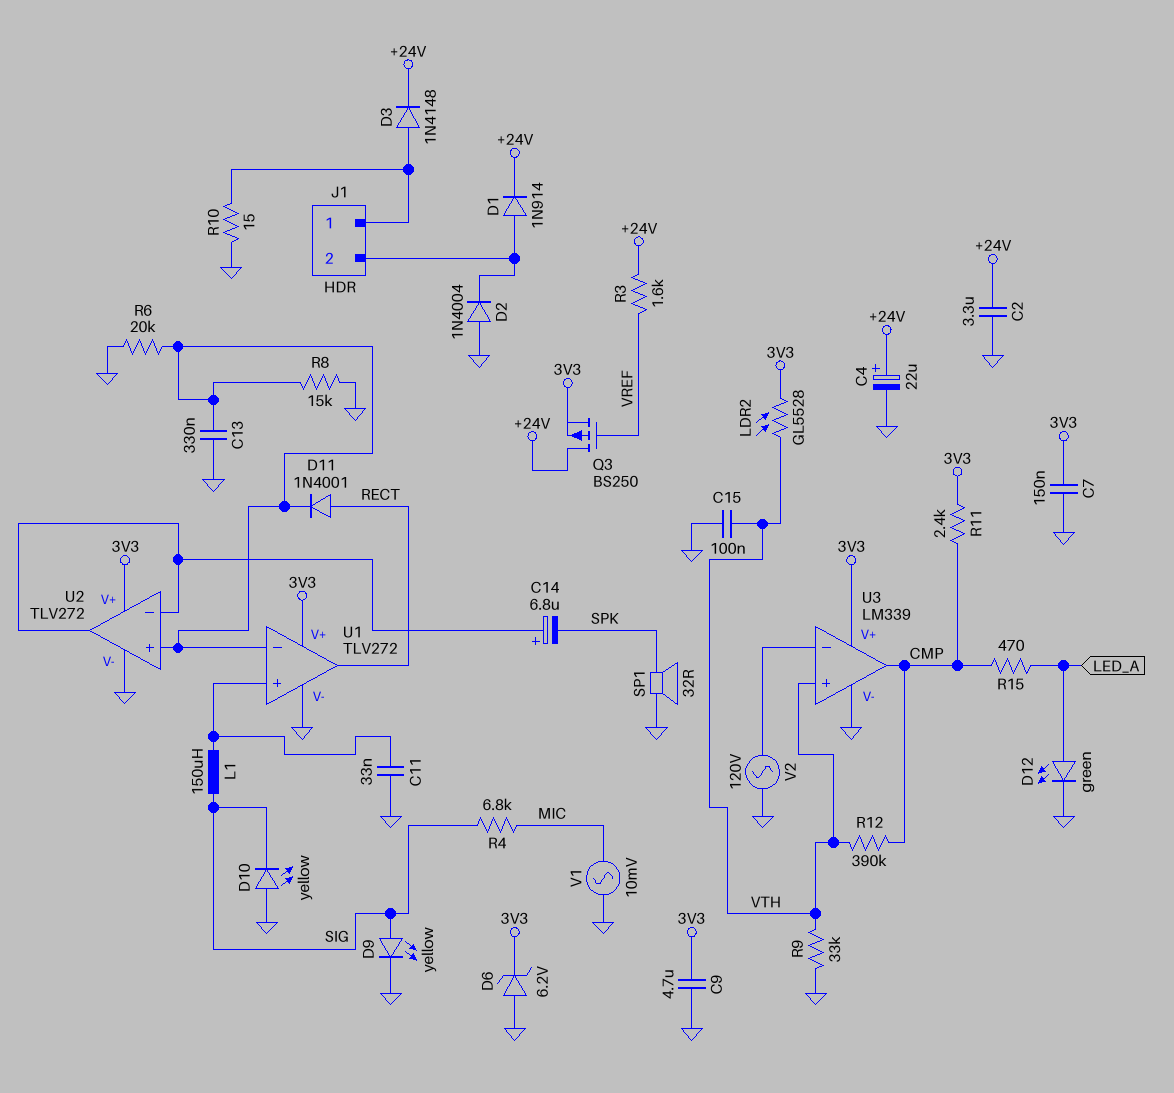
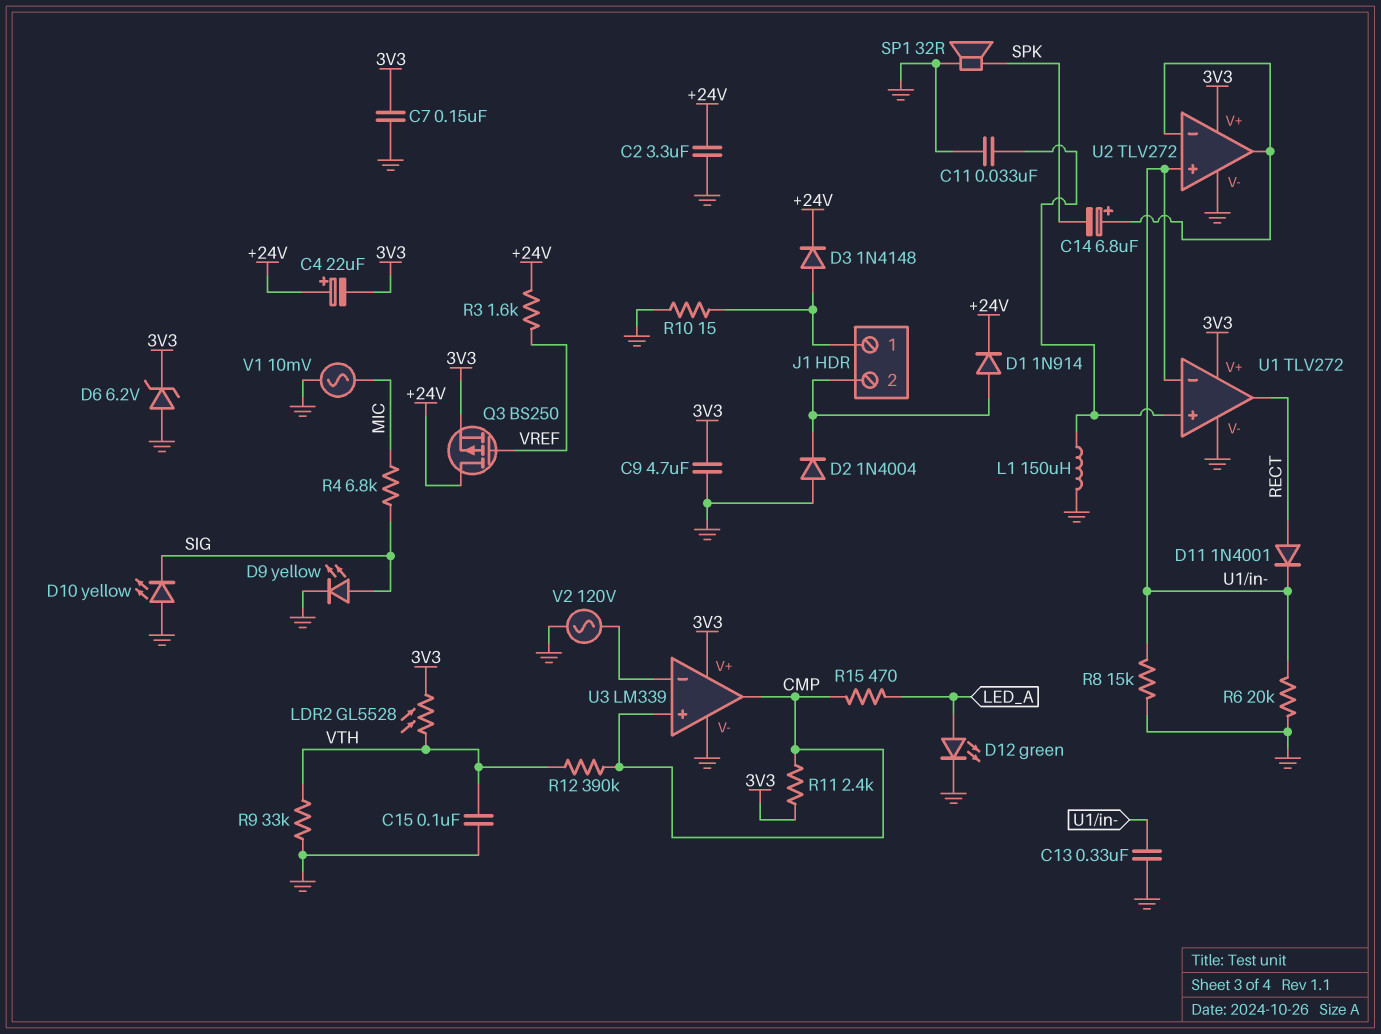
C4: 22uF (plus +24V, minus GND) -> 22uF (plus +24V, minus 3V3)
L1: 150uH (SIG, U1/in+) -> 150uH (GND, U1/in+)
U3 pin in+: VTH -> CMP

